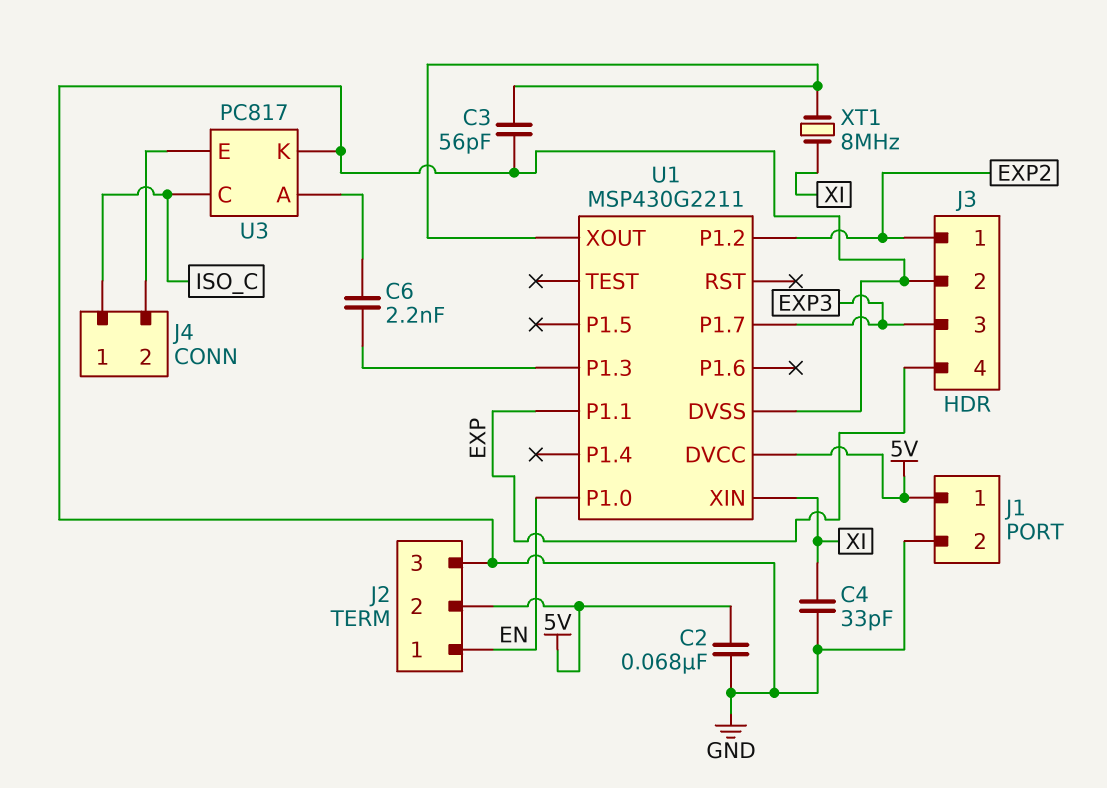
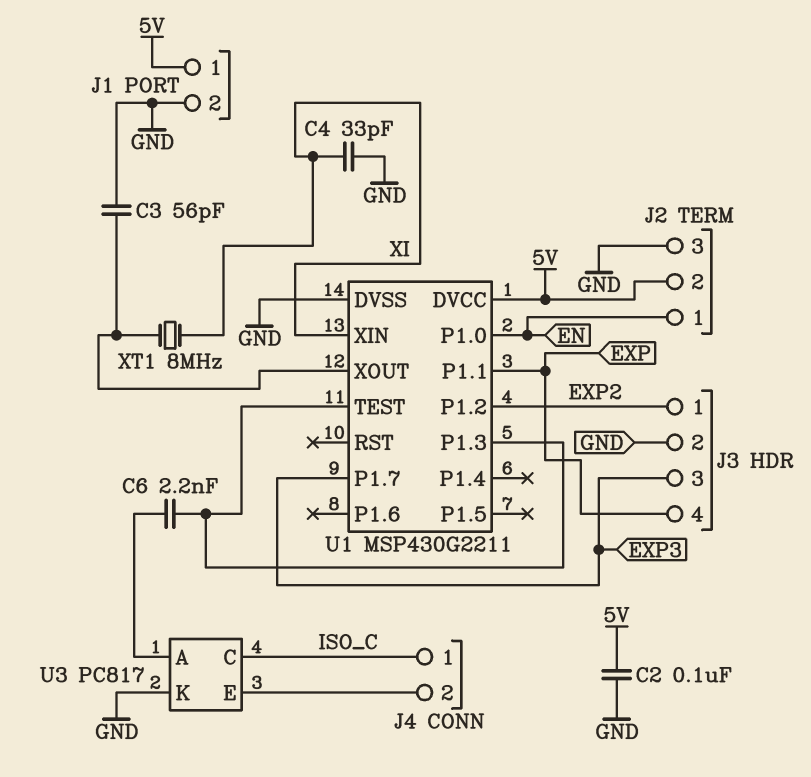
C2: 68nF (5V, GND) -> 100nF (5V, GND)
U1 pin TEST: none -> U1/P1.3

